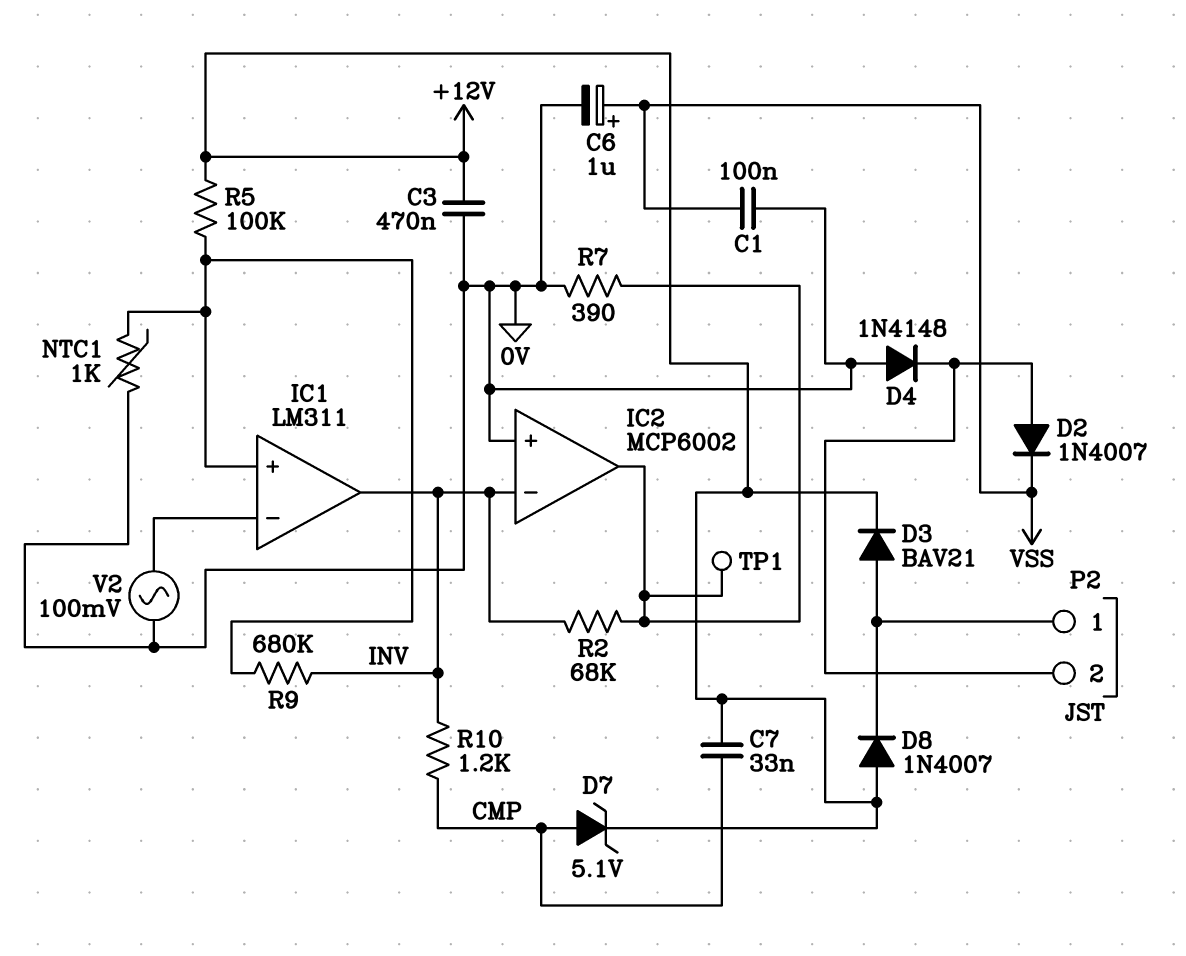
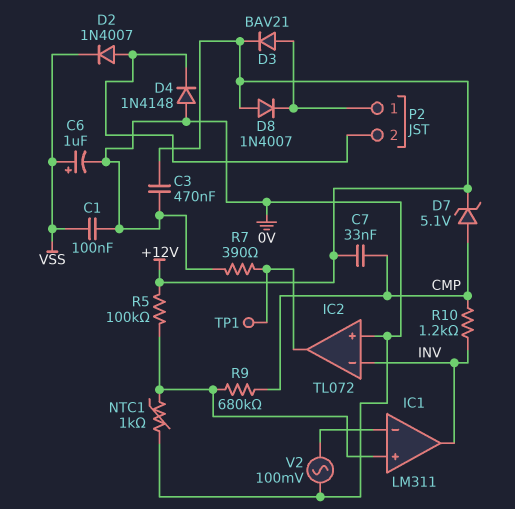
IC2: MCP6002 -> TL072
R2: 68k (IC2/out, INV) -> none
R9: 680k (IC1/in+, INV) -> 680k (CMP, IC1/in+)

